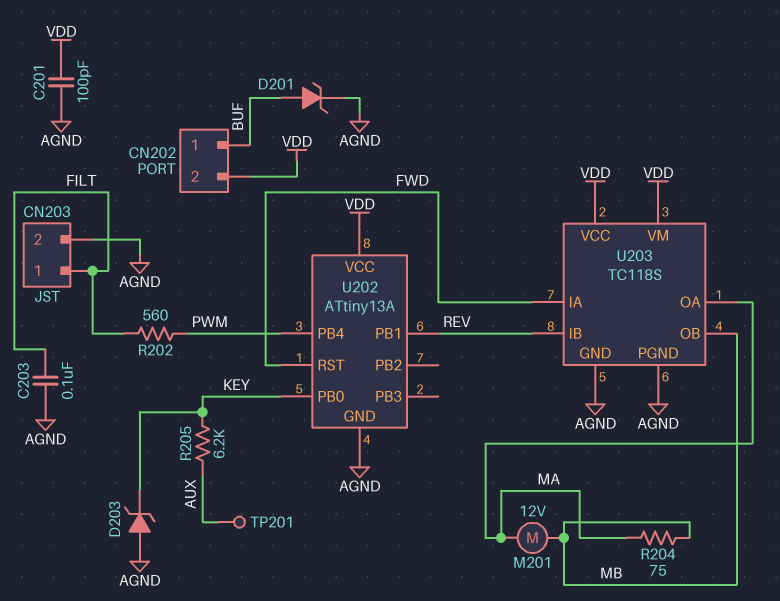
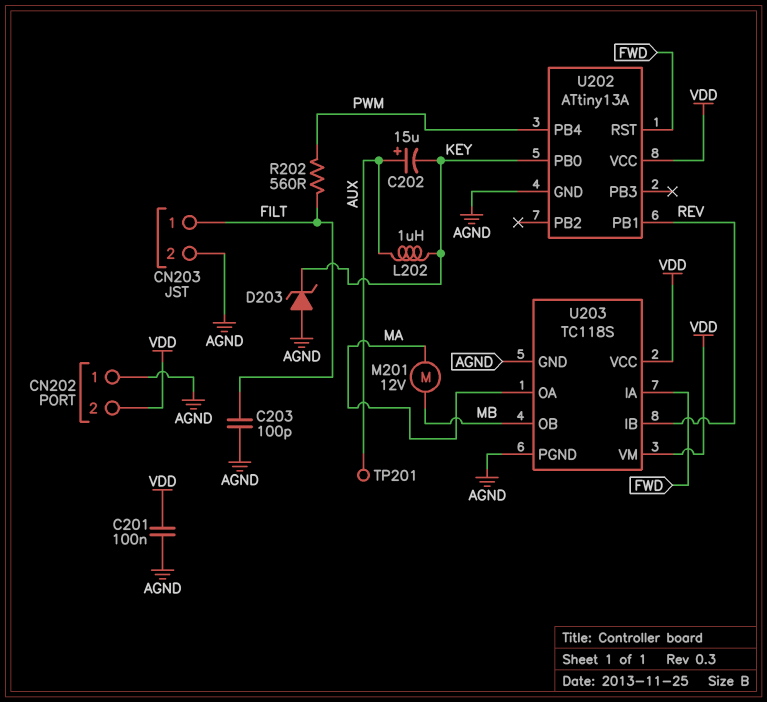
C201: 100pF (AGND, VDD) -> 100nF (AGND, VDD)
C202: none -> 15uF (plus AUX, minus KEY)
C203: 100nF (AGND, FILT) -> 100pF (AGND, FILT)
CN202 pin 1: BUF -> AGND
D201: zener (A BUF, K AGND) -> none
L202: none -> 1uH (AUX, KEY)
R204: 75 (MA, MB) -> none
R205: 6.2k (AUX, KEY) -> none

